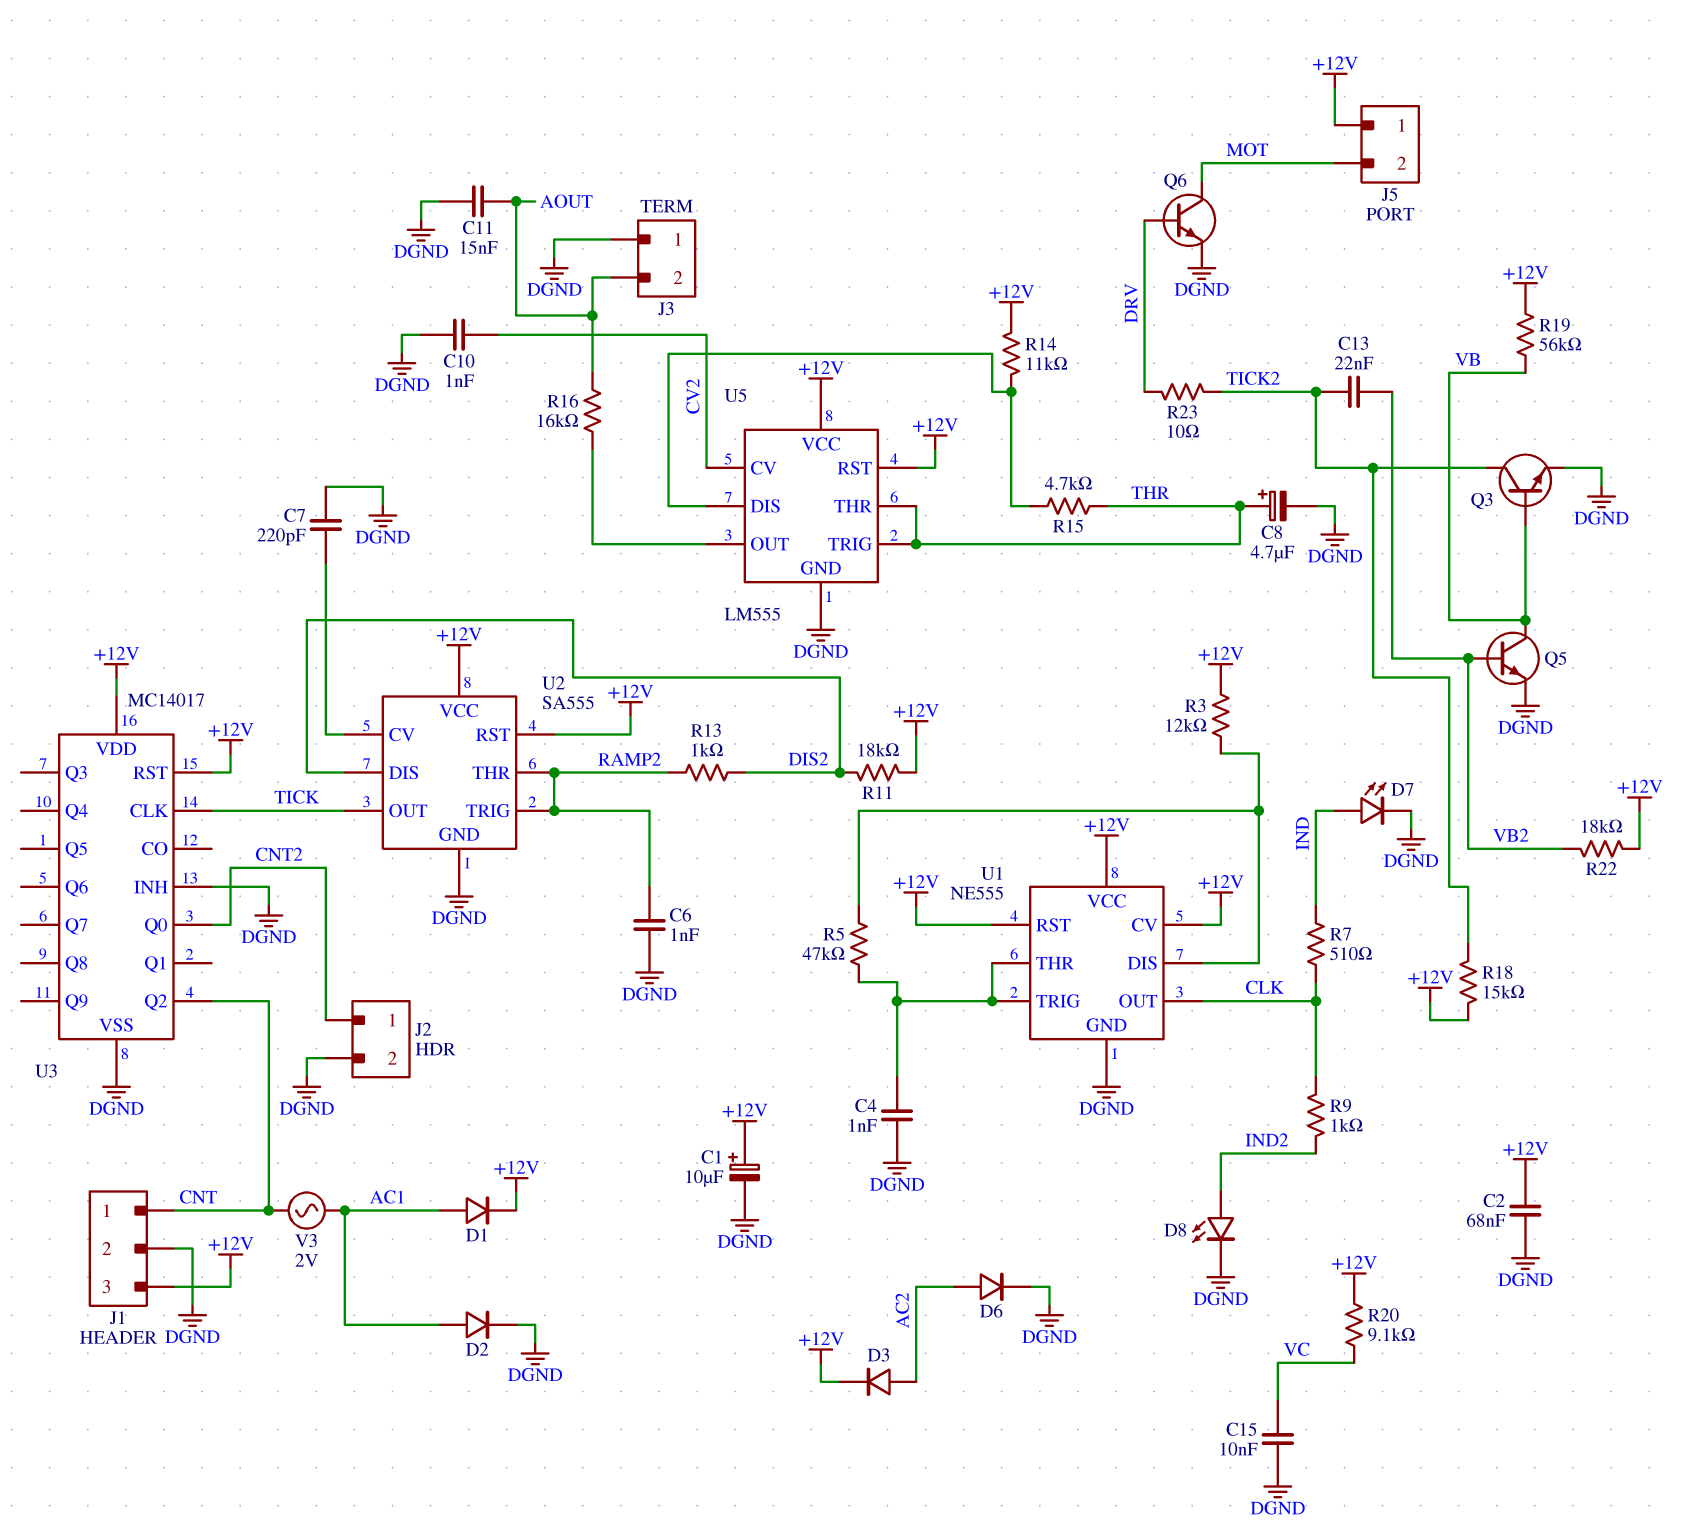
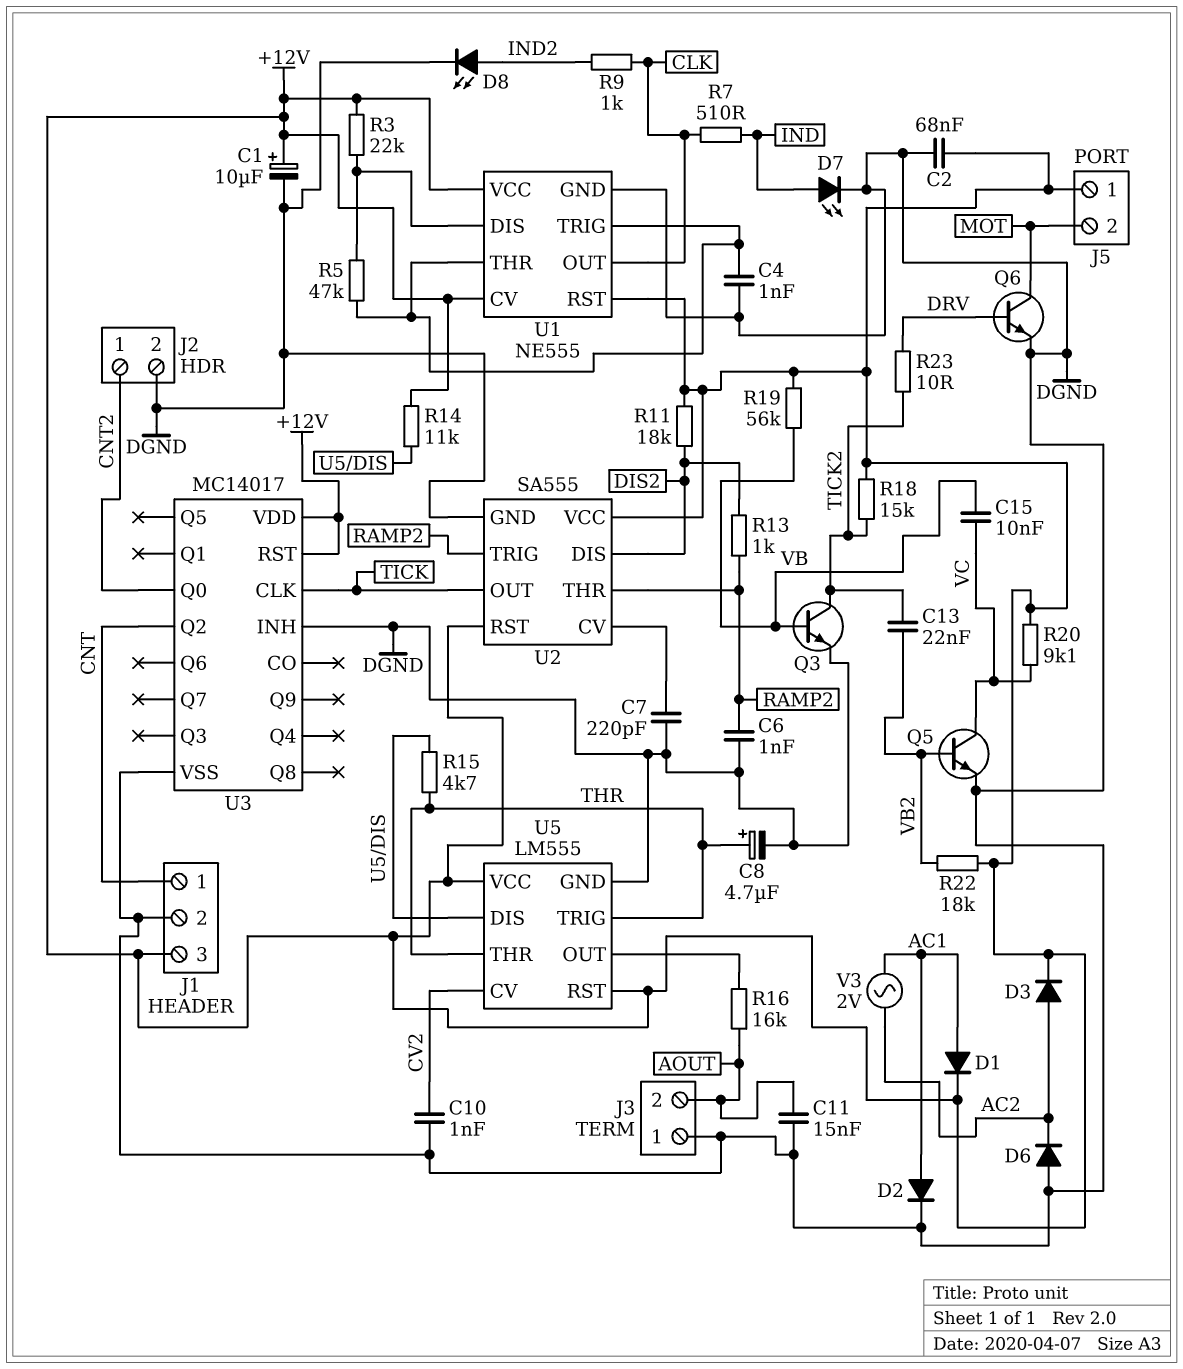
C15: 10nF (DGND, VC) -> 10nF (VB, VC)
D6: diode (A AC2, K DGND) -> diode (A DGND, K AC2)
Q5: NPN (B VB2, C VB, E DGND) -> NPN (B VB2, C VC, E DGND)
R3: 12k (+12V, U1/DIS) -> 22k (+12V, U1/DIS)
V3: AC 2V (AC1, CNT) -> AC 2V (AC1, AC2)

